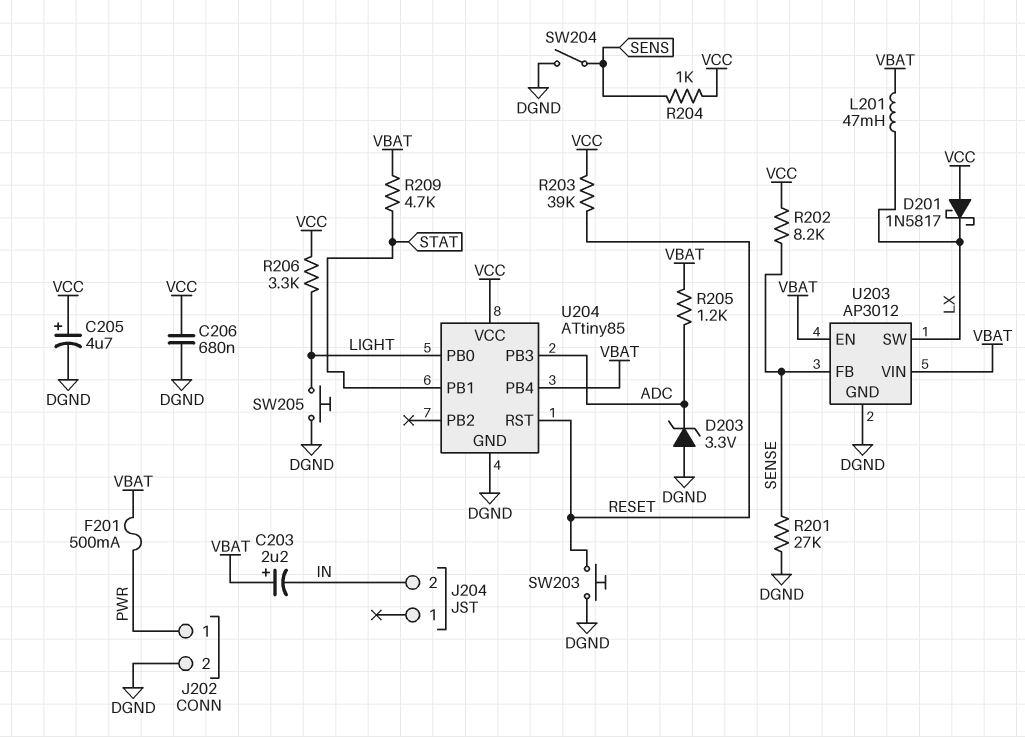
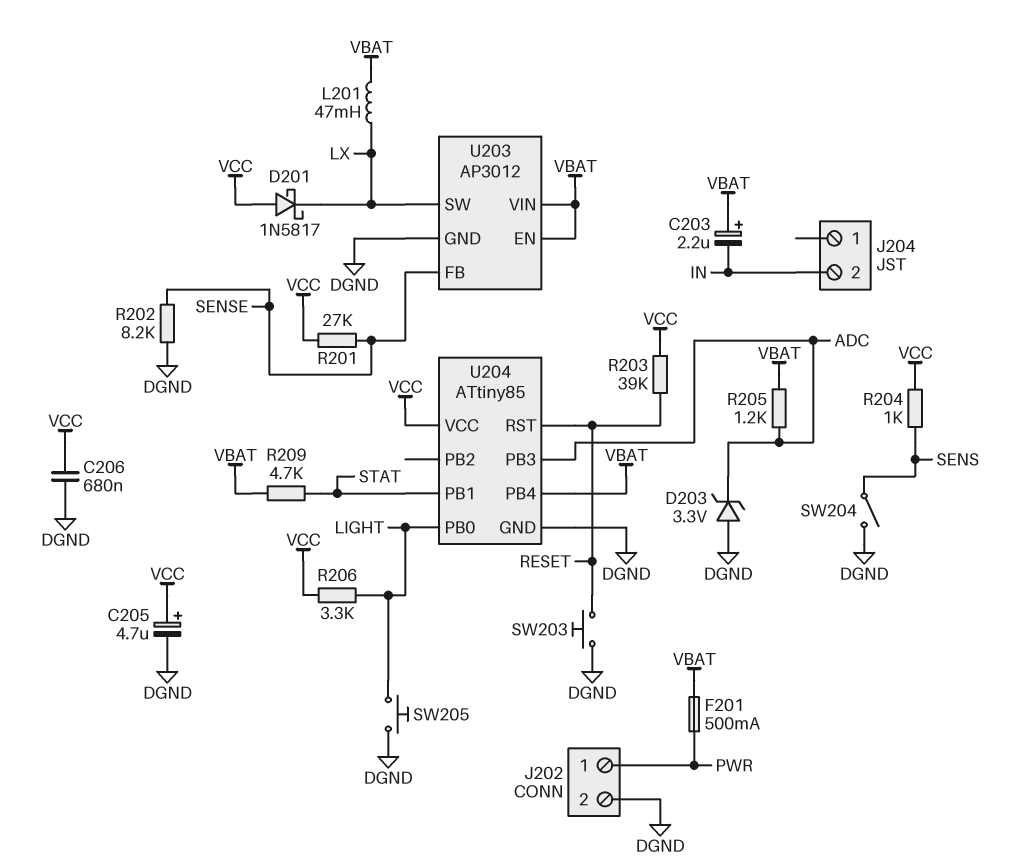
R201: 27k (DGND, SENSE) -> 27k (SENSE, VCC)
R202: 8.2k (SENSE, VCC) -> 8.2k (DGND, SENSE)

